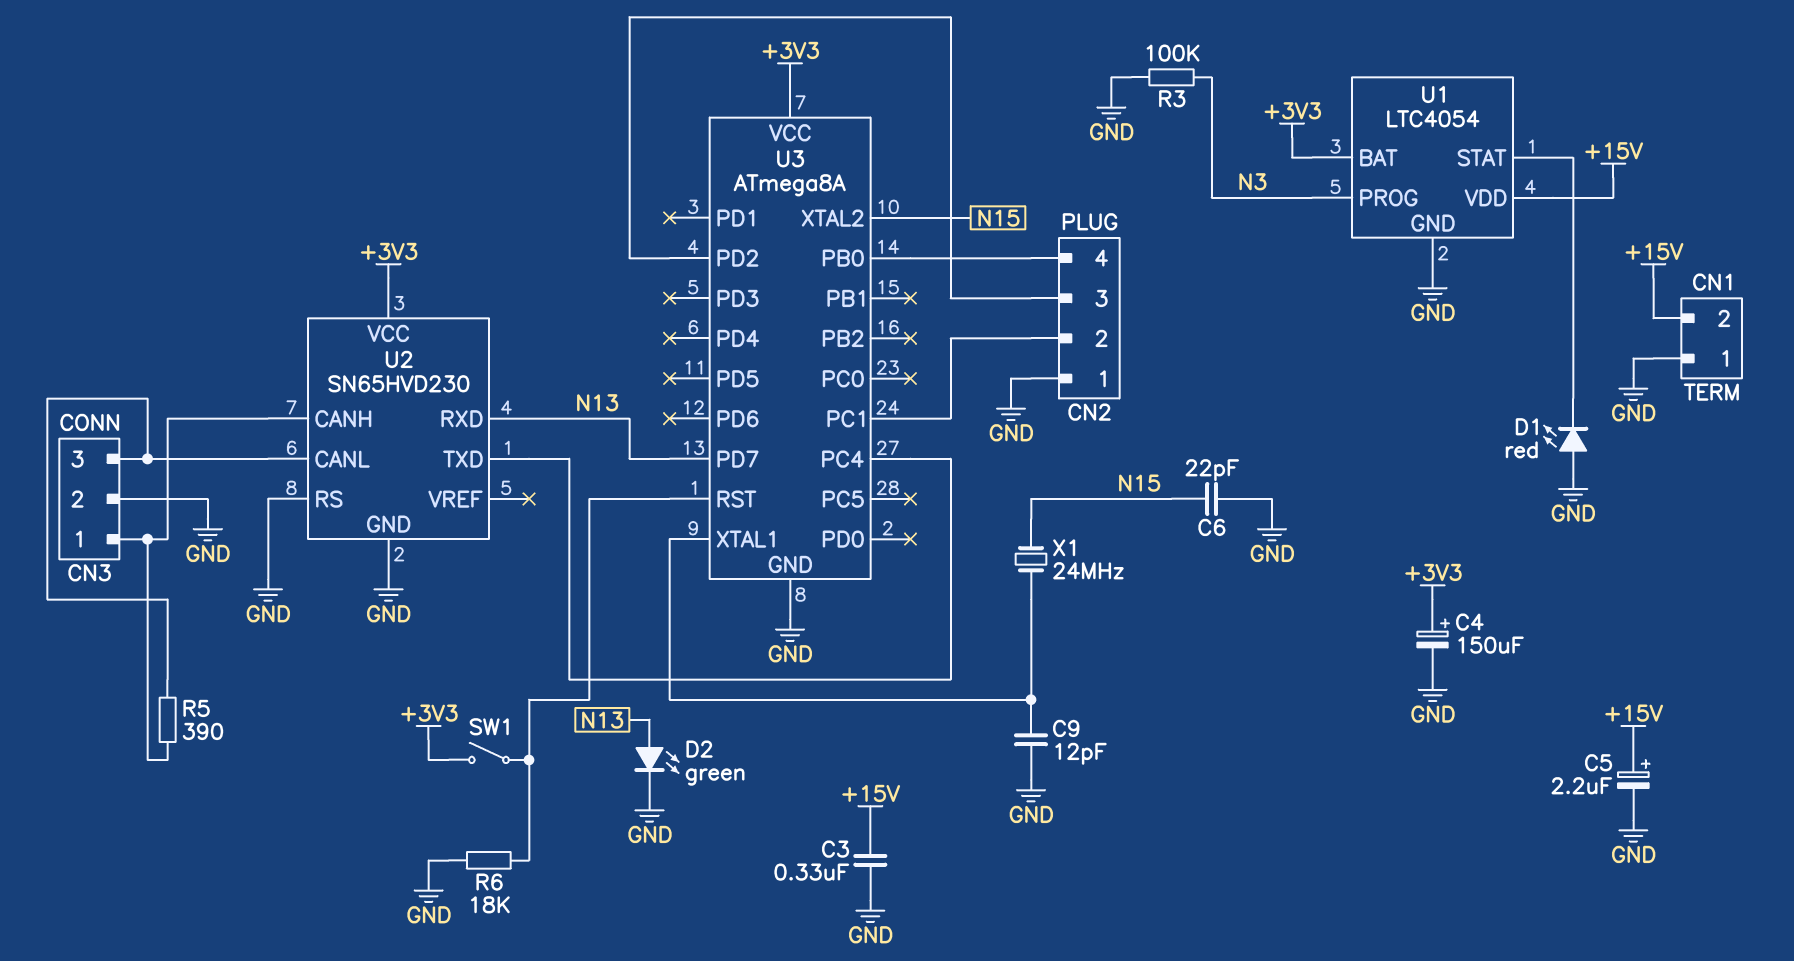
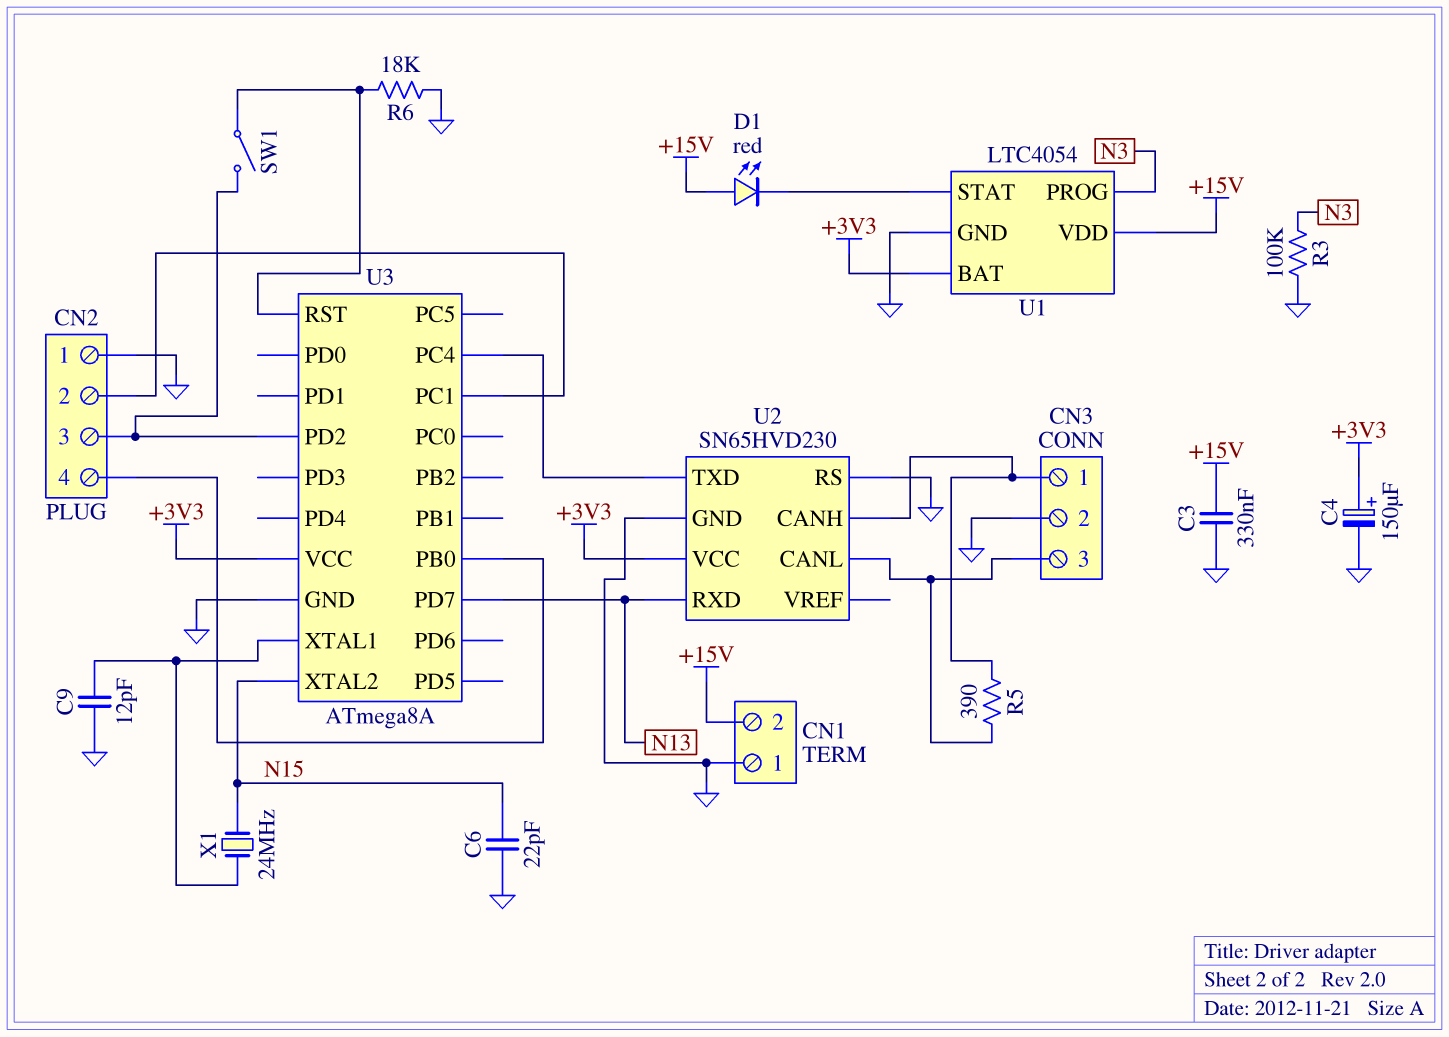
C5: 2.2uF (plus +15V, minus GND) -> none
D1: LED red (A GND, K U1/STAT) -> LED red (A +15V, K U1/STAT)
D2: LED green (A N13, K GND) -> none
SW1: switch (+3V3, U3/RST) -> switch (CN2/3, U3/RST)

